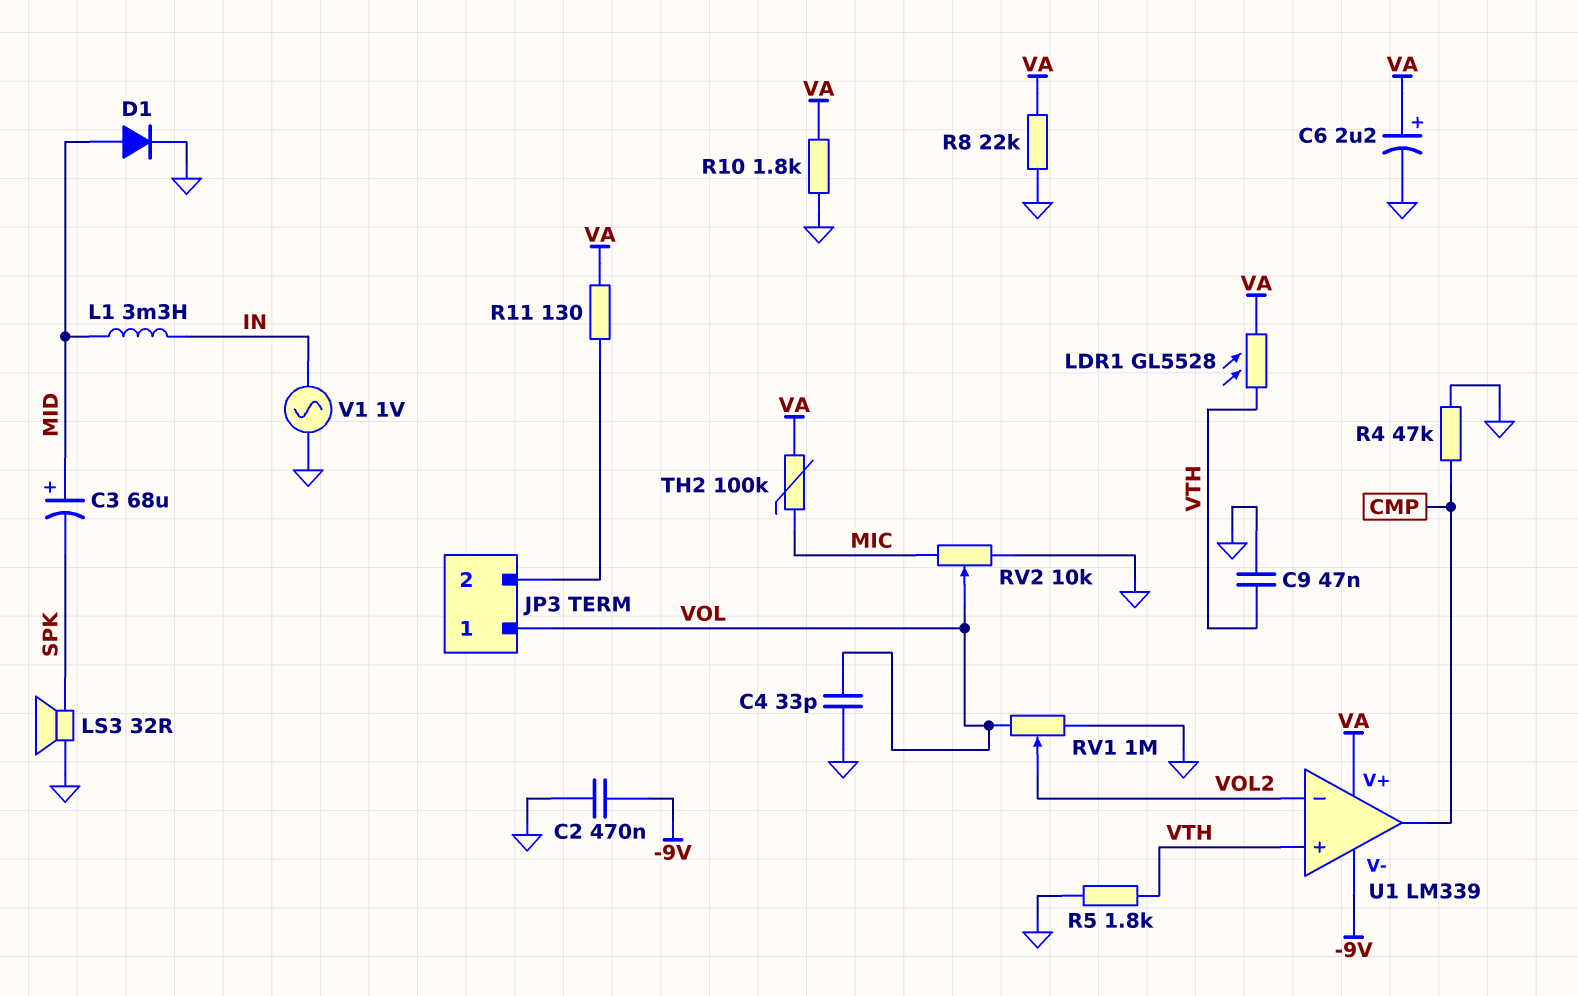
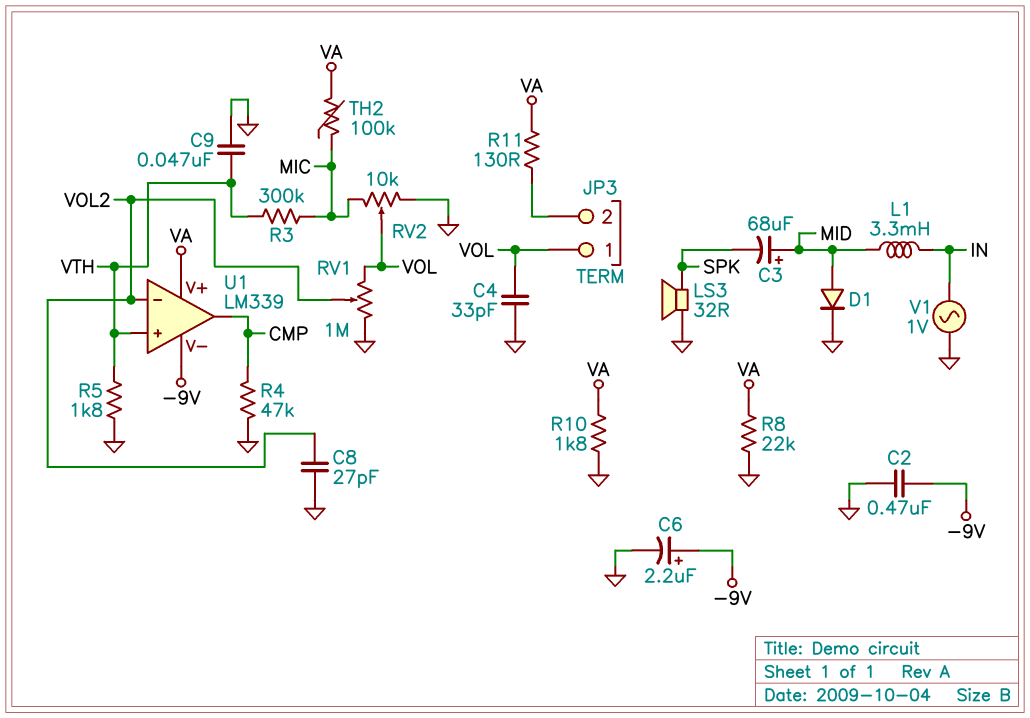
C6: 2.2uF (plus VA, minus GND) -> 2.2uF (plus -9V, minus GND)
C8: none -> 27pF (GND, VOL2)
LDR1: GL5528 (VA, VTH) -> none
R3: none -> 300k (MIC, VTH)

